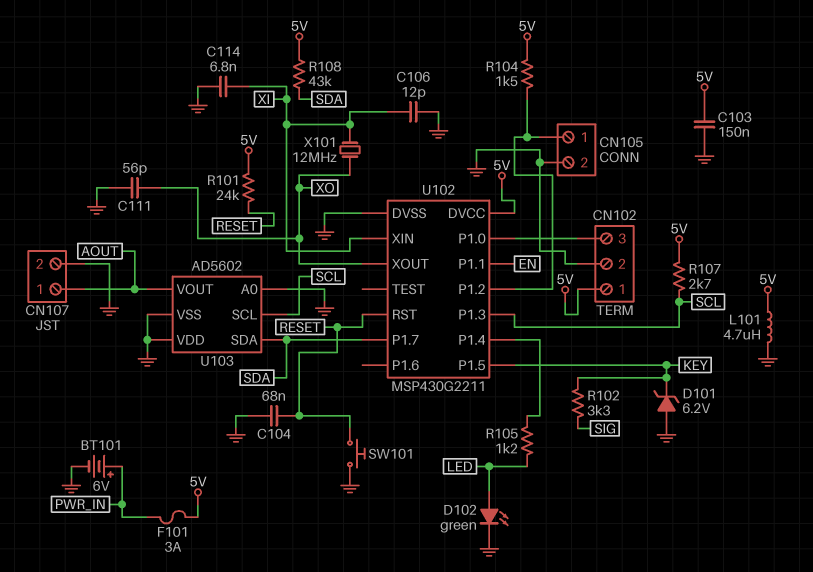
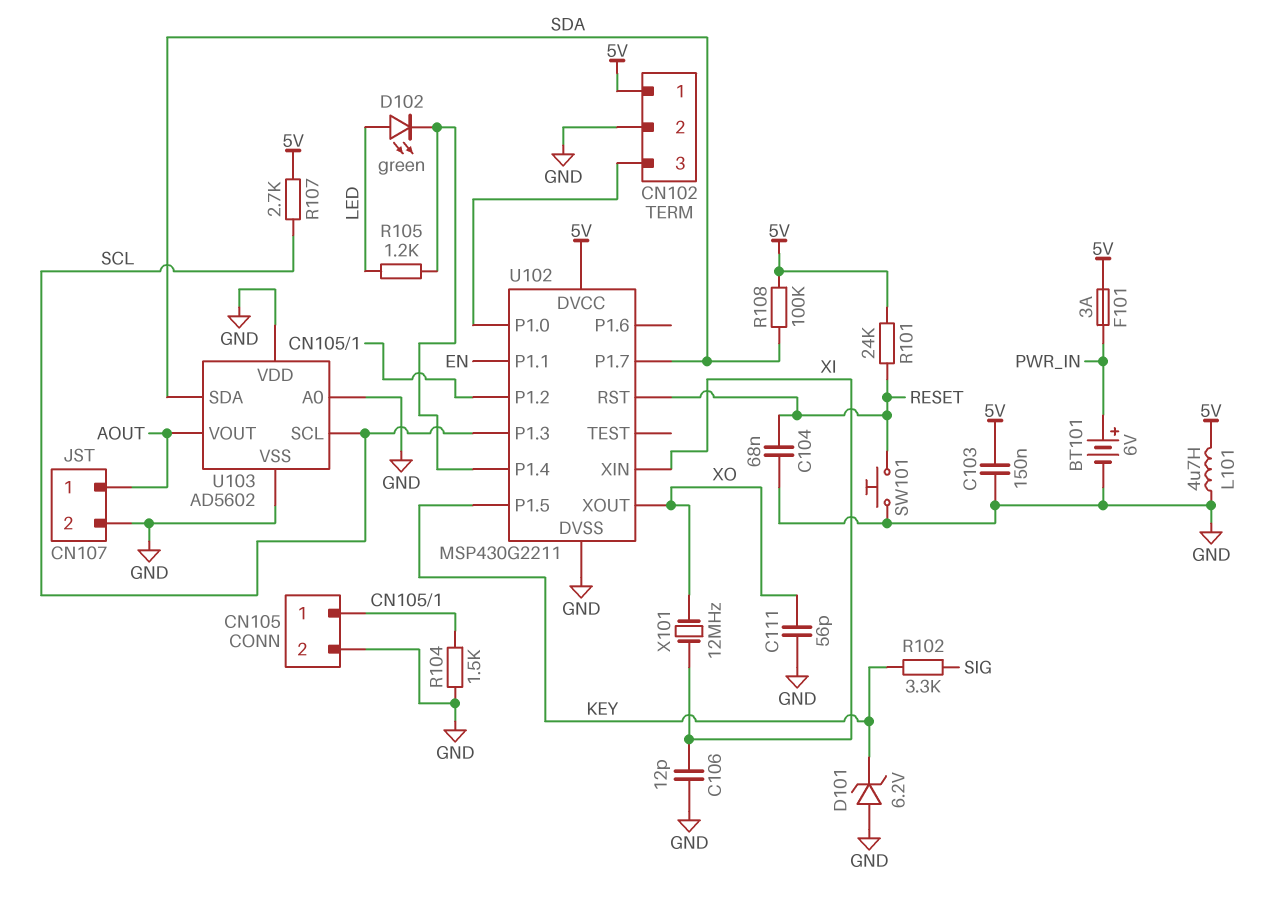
C114: 6.8nF (GND, XI) -> none
D102: LED green (A LED, K GND) -> LED green (A LED, K U102/P1.4)
R104: 1.5k (5V, CN105/1) -> 1.5k (CN105/1, GND)
R108: 43k (5V, SDA) -> 100k (5V, SDA)

